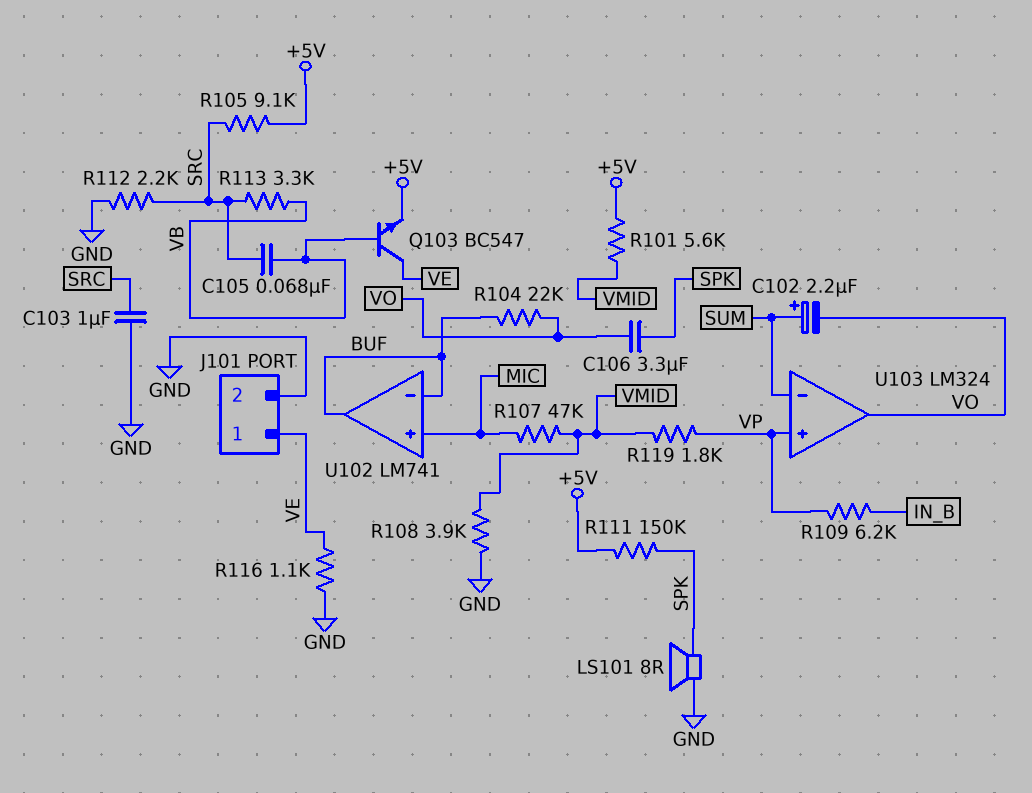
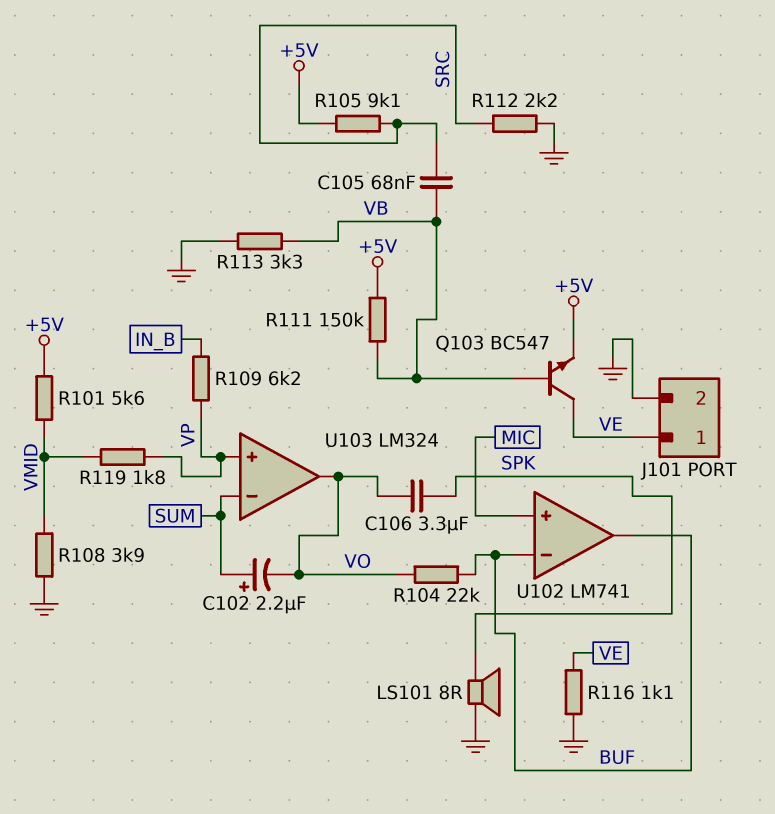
C103: 1uF (GND, SRC) -> none
R107: 47k (MIC, VMID) -> none
R111: 150k (+5V, SPK) -> 150k (+5V, VB)
R113: 3.3k (SRC, VB) -> 3.3k (GND, VB)

